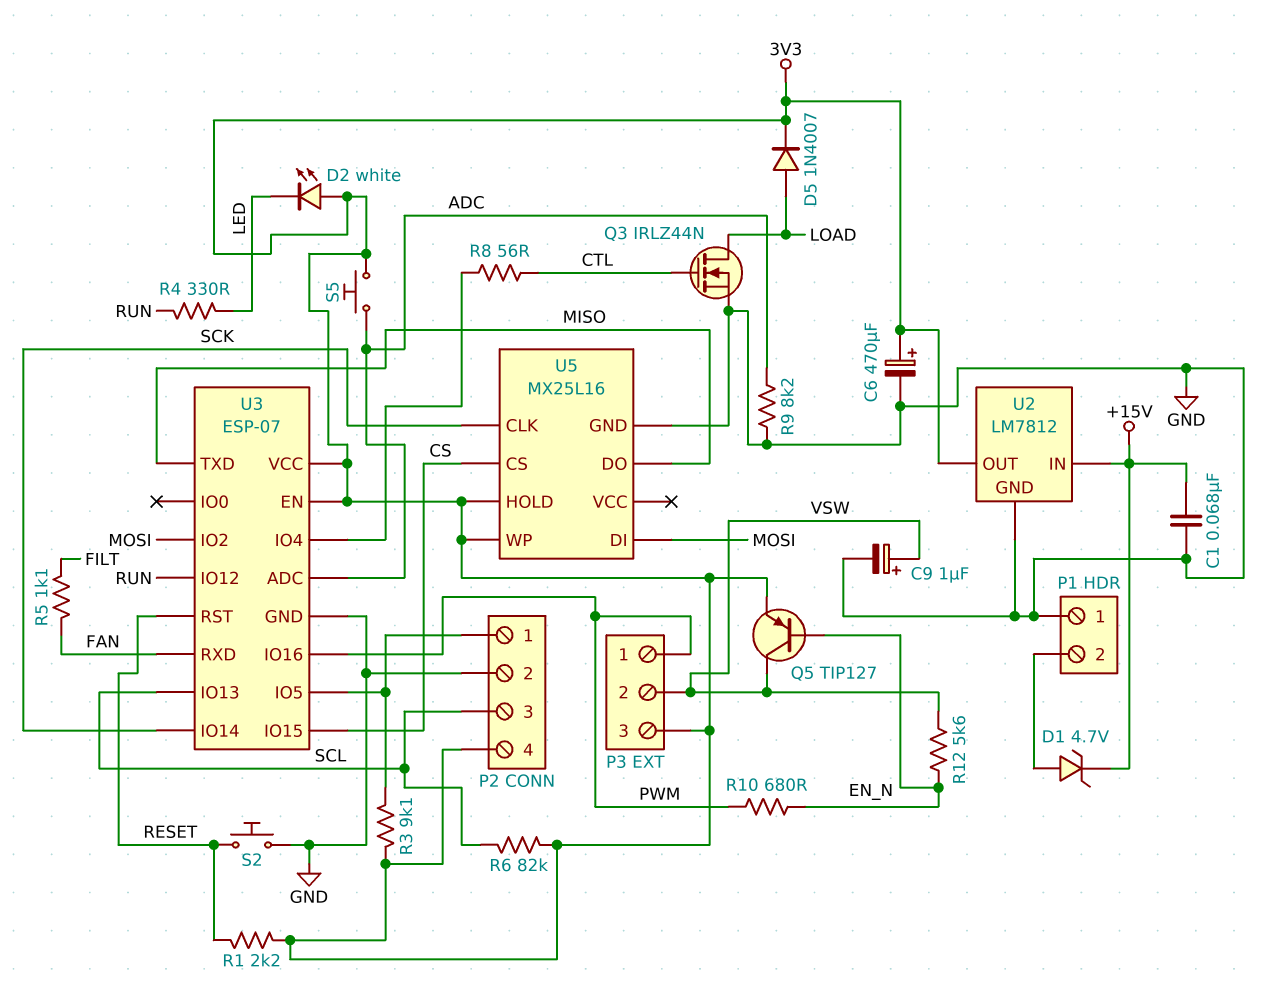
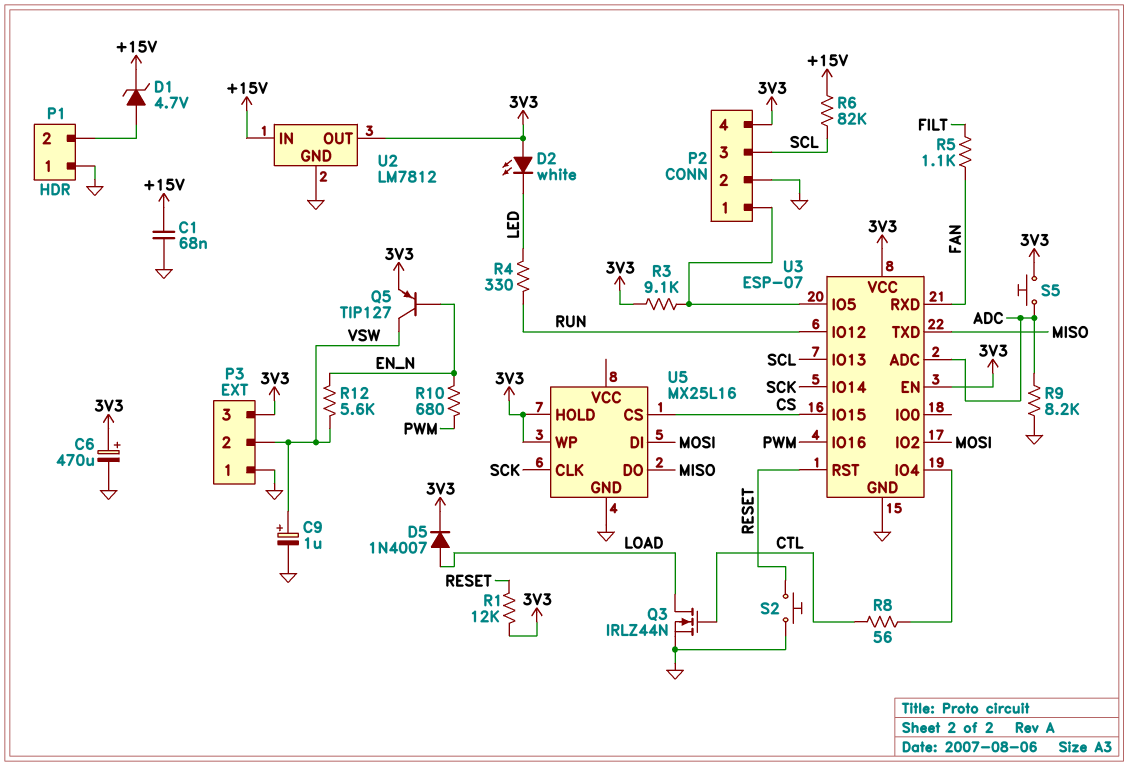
P3 pin 1: PWM -> GND
R1: 2.2k (3V3, RESET) -> 12k (3V3, RESET)
R6: 82k (3V3, SCL) -> 82k (+15V, SCL)

